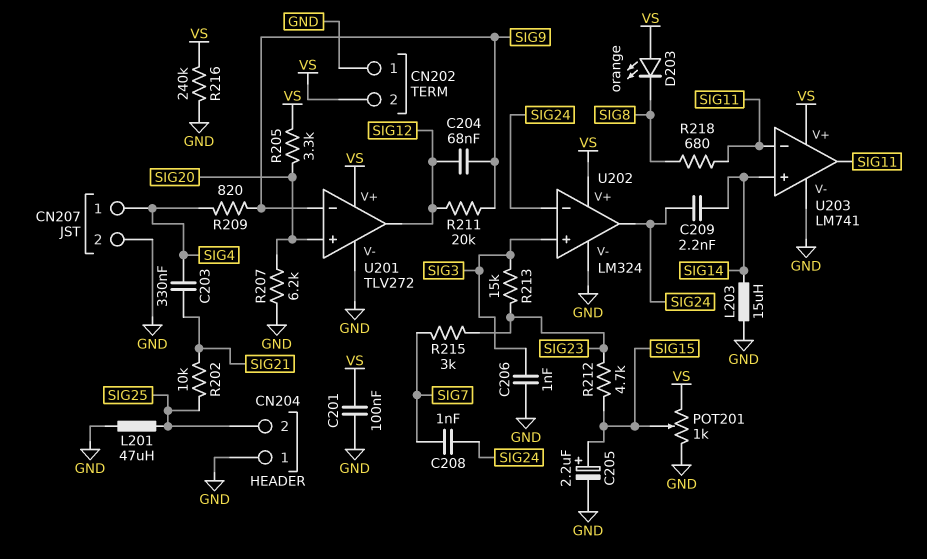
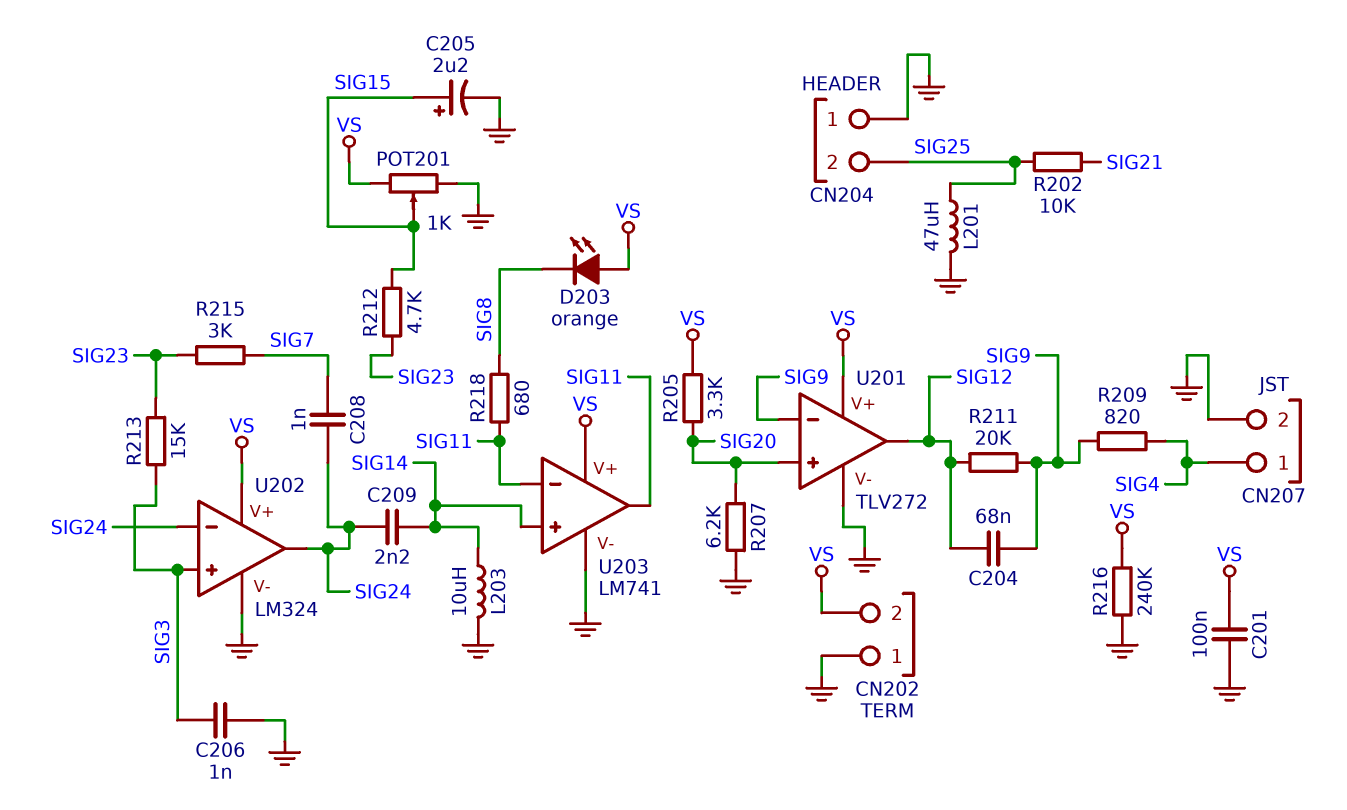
C203: 330nF (SIG4, SIG21) -> none
L203: 15uH (GND, SIG14) -> 10uH (GND, SIG14)

